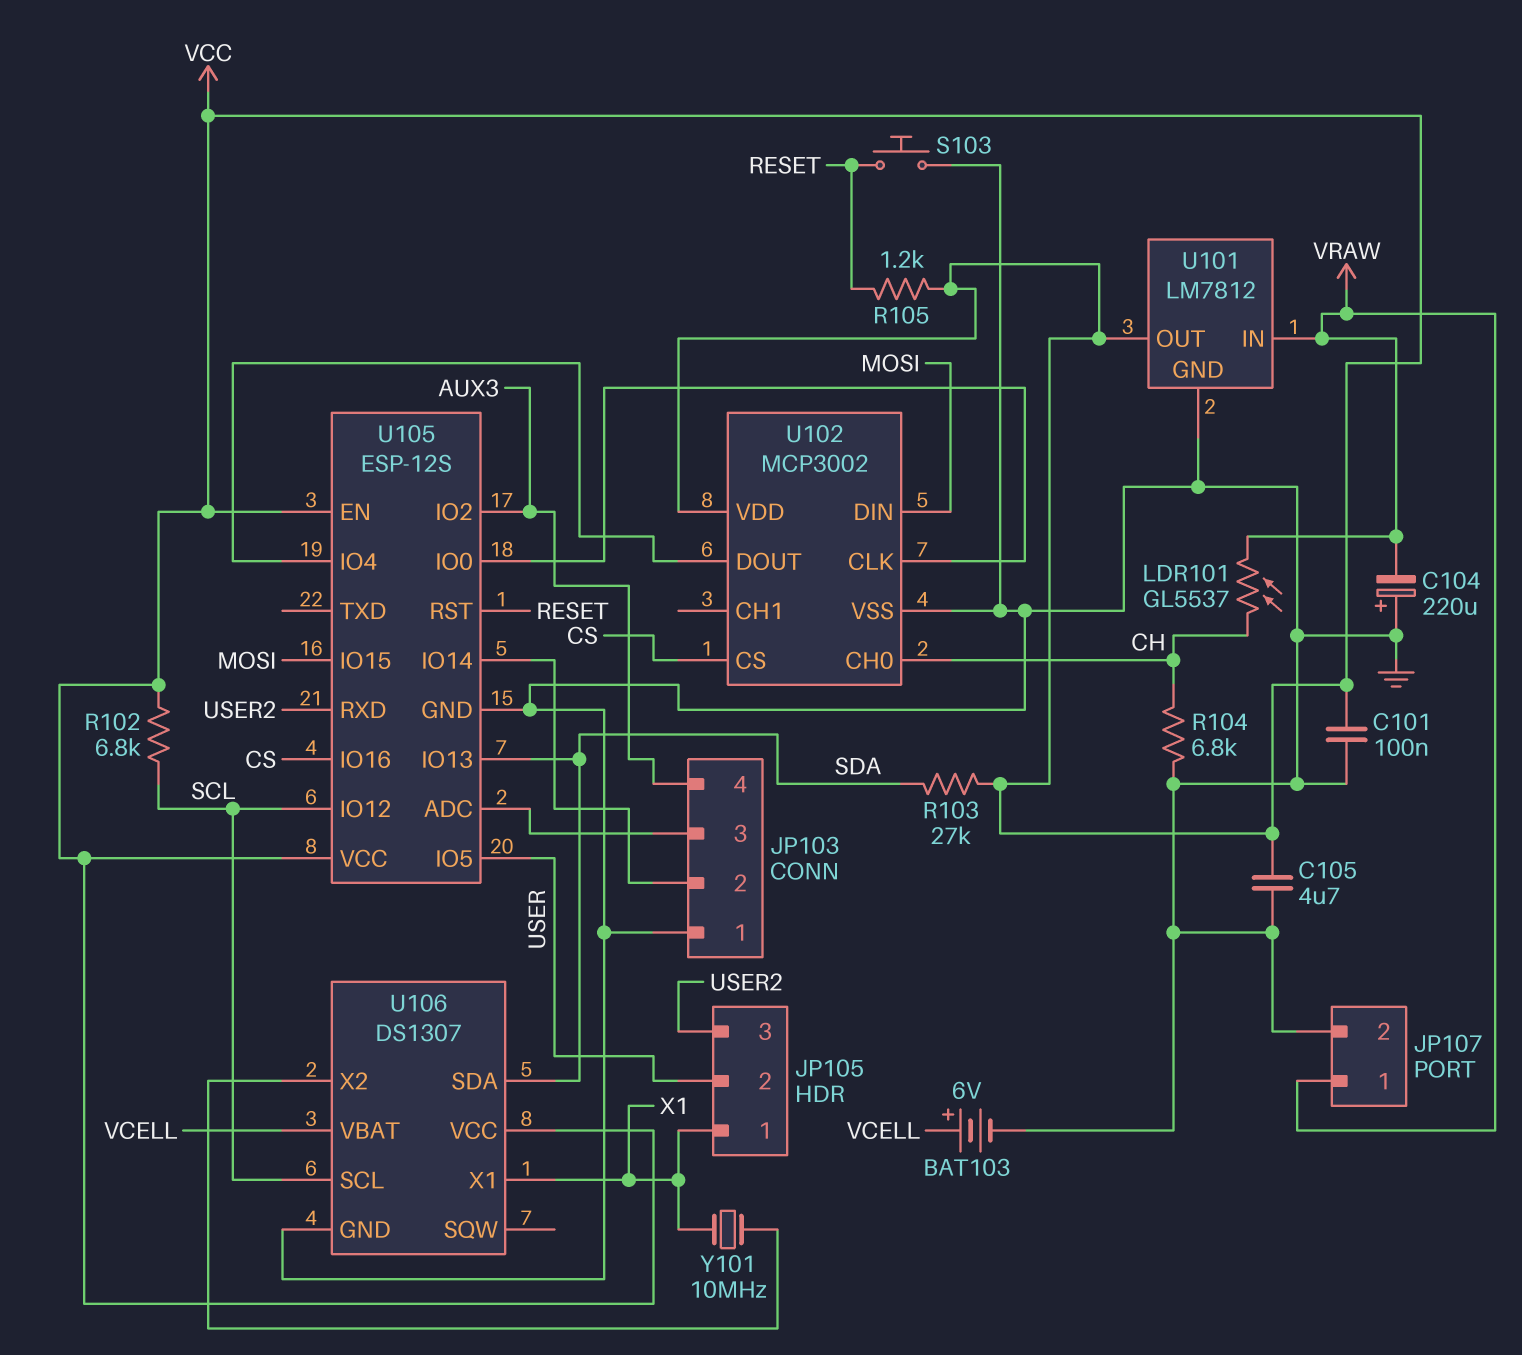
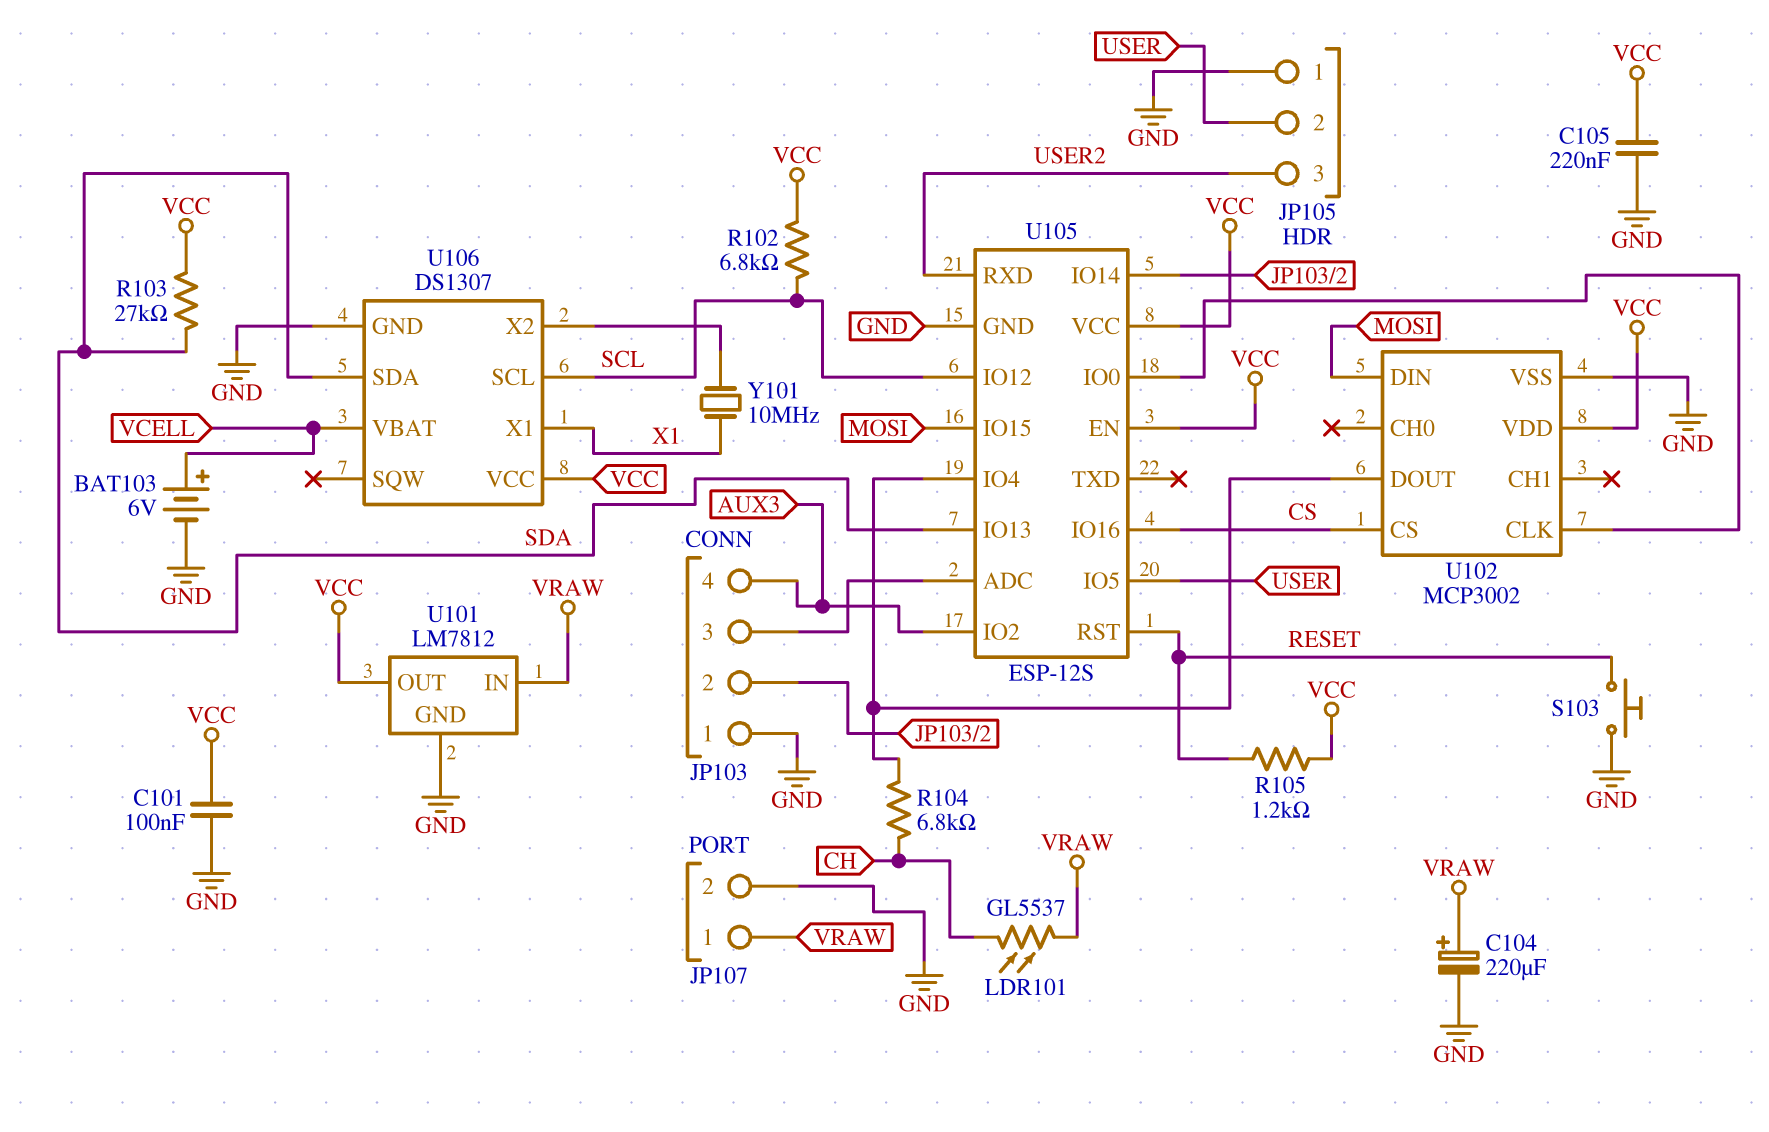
C104: 220uF (plus GND, minus VRAW) -> 220uF (plus VRAW, minus GND)
C105: 4.7uF (GND, VCC) -> 220nF (GND, VCC)
JP105 pin 1: X1 -> GND
R104: 6.8k (CH, GND) -> 6.8k (CH, U102/DOUT)
U102 pin CH0: CH -> none

